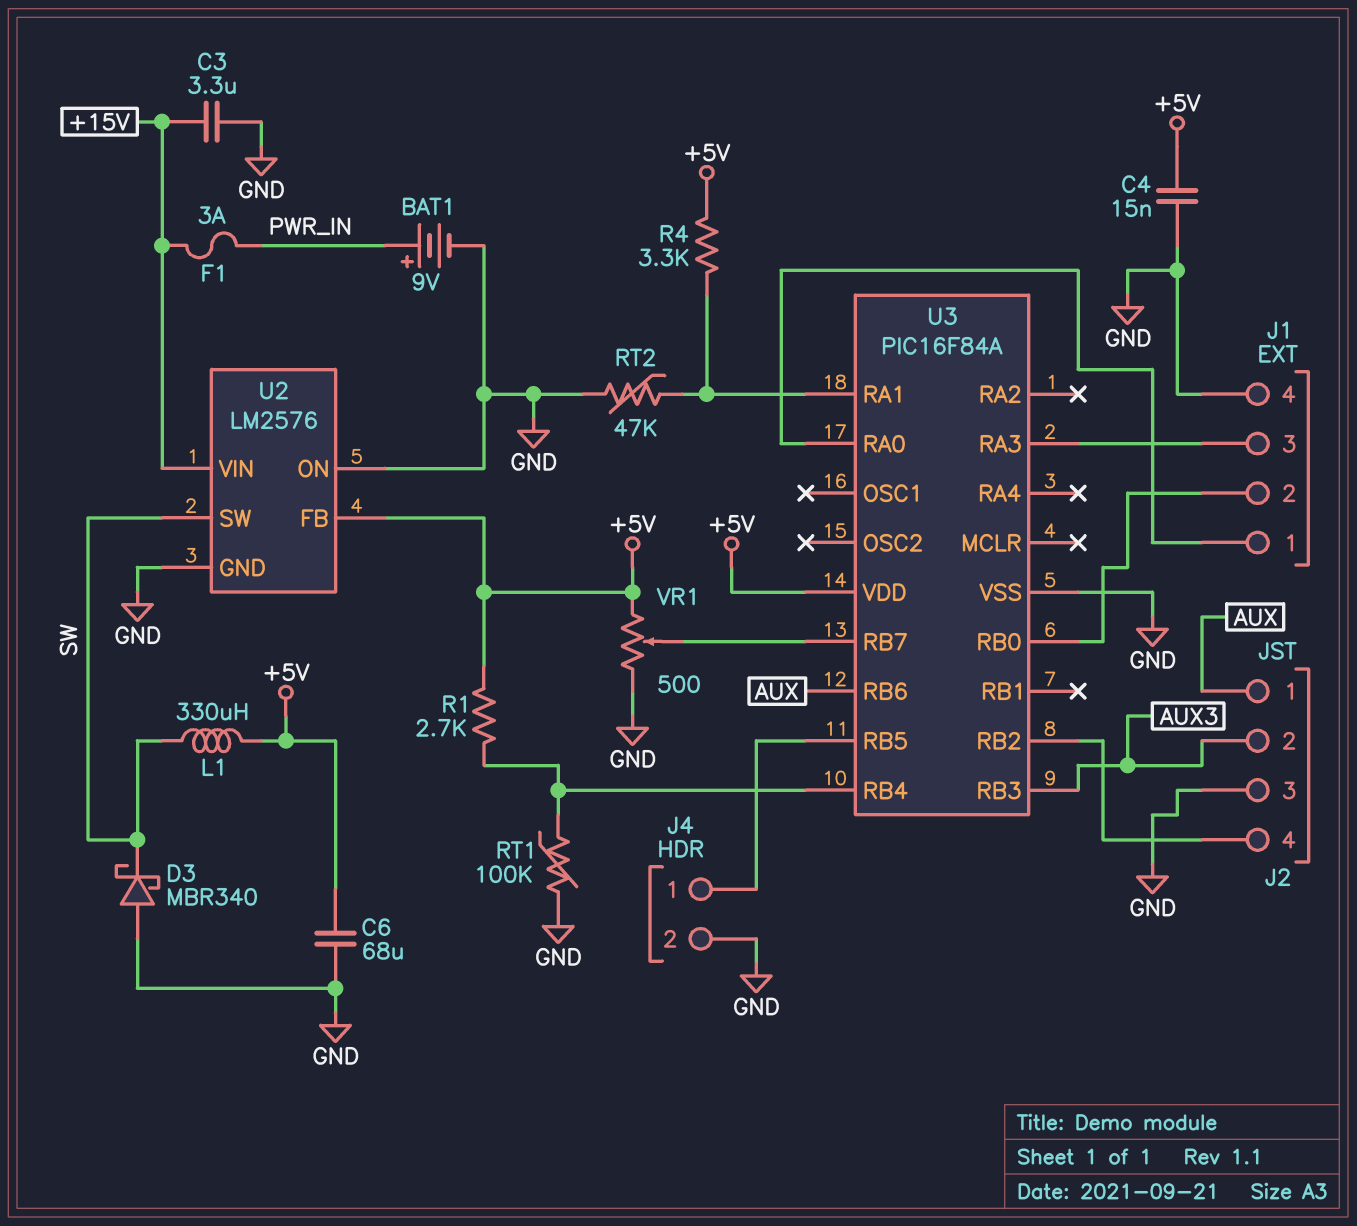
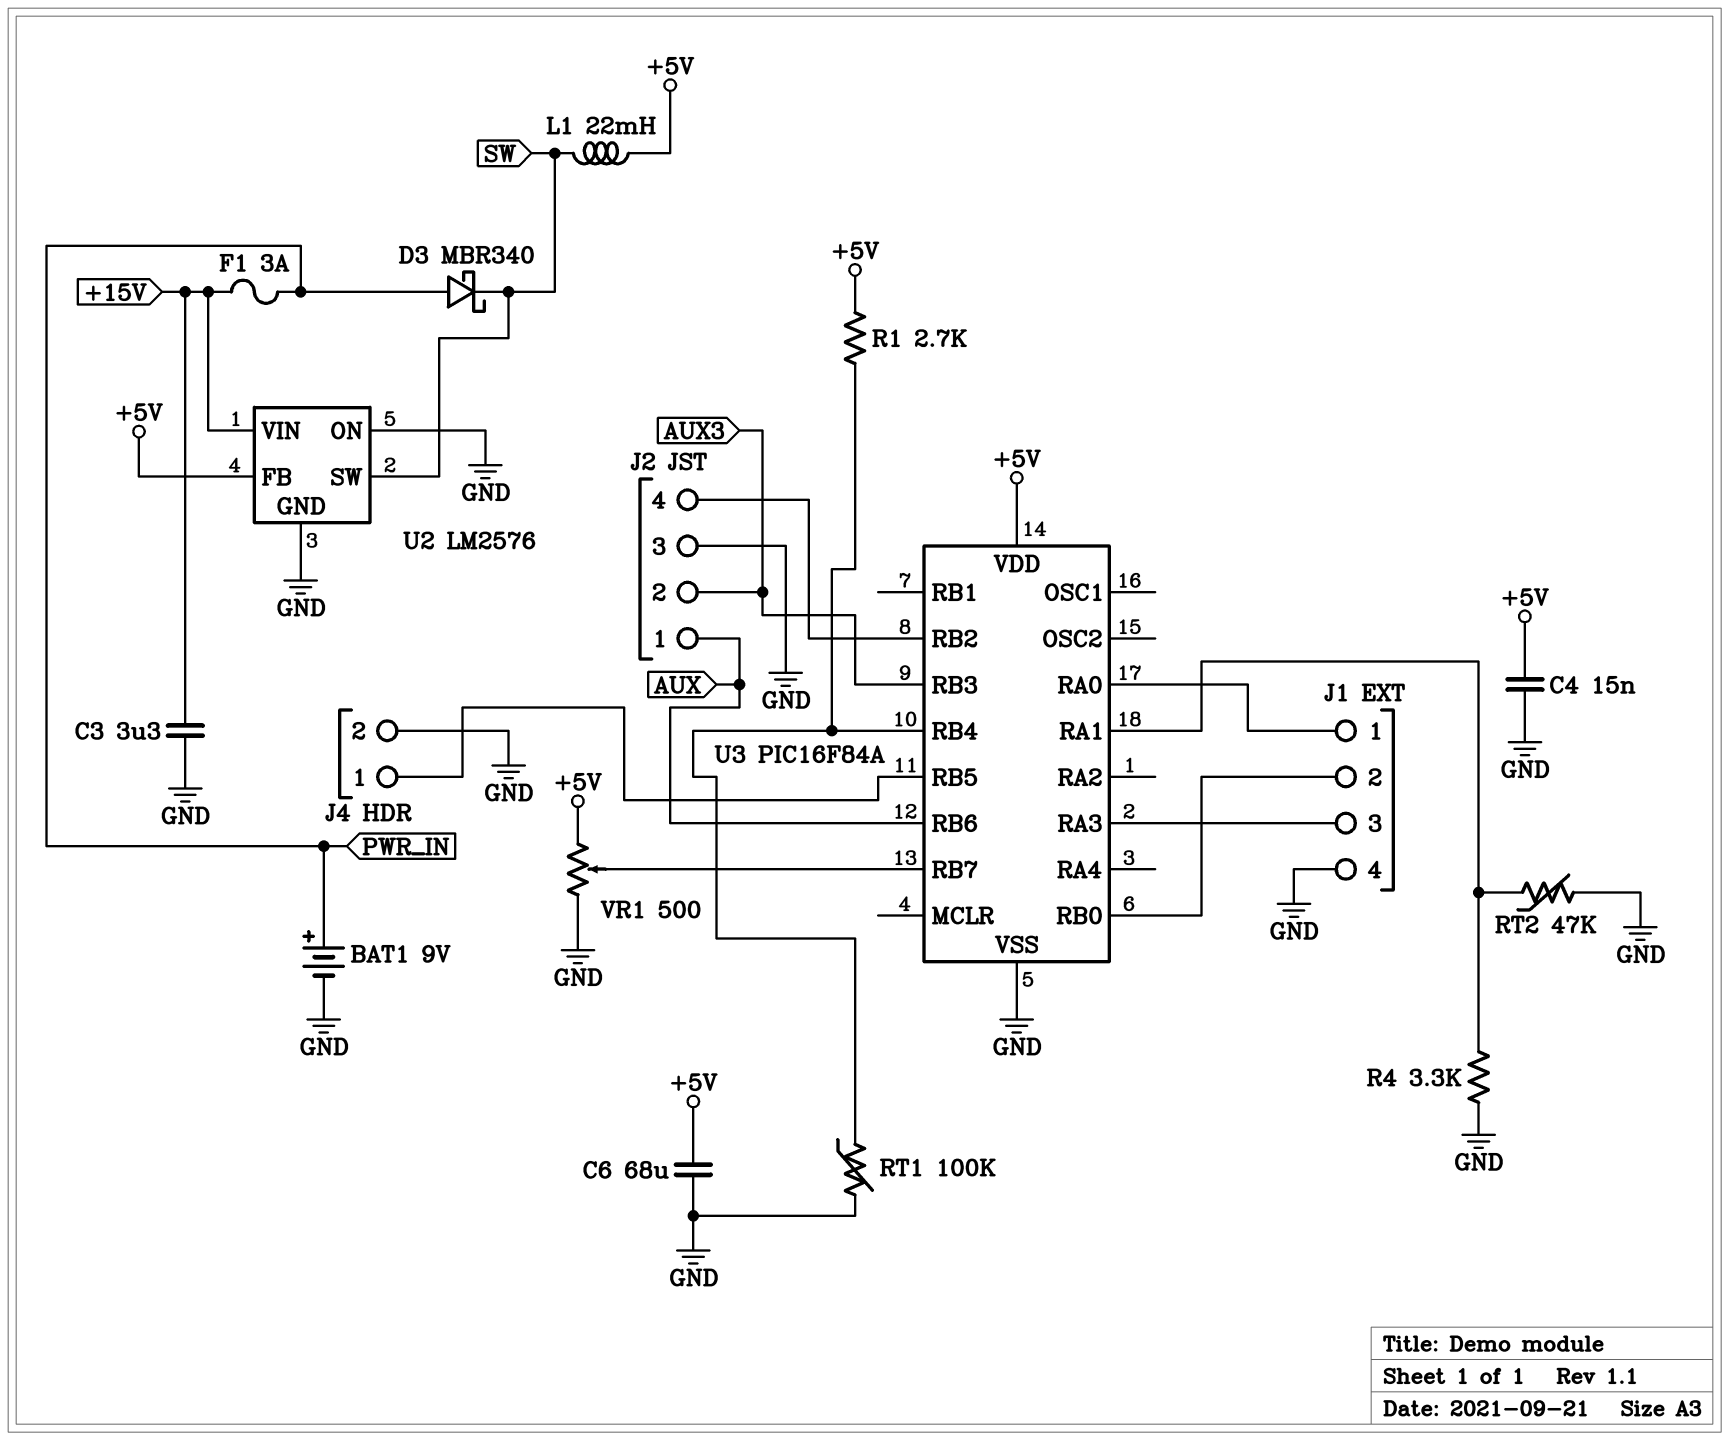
D3: schottky MBR340 (A GND, K SW) -> schottky MBR340 (A PWR_IN, K SW)
L1: 330uH (+5V, SW) -> 22mH (+5V, SW)
R4: 3.3k (+5V, U3/RA1) -> 3.3k (GND, U3/RA1)

